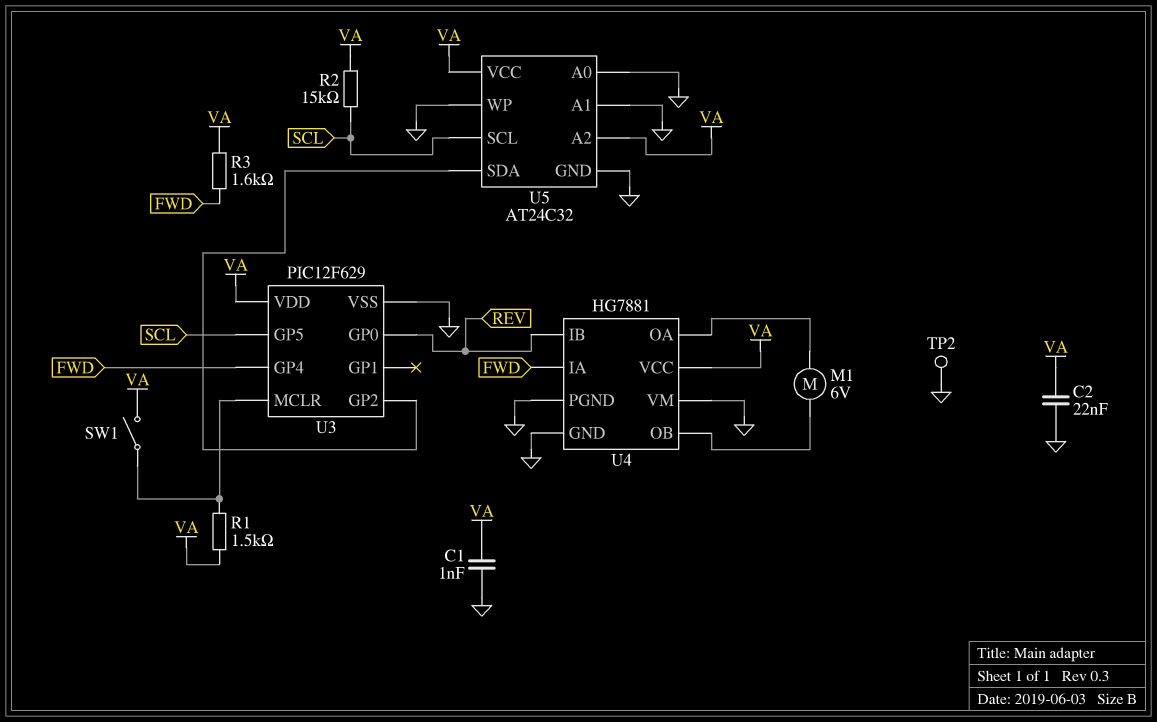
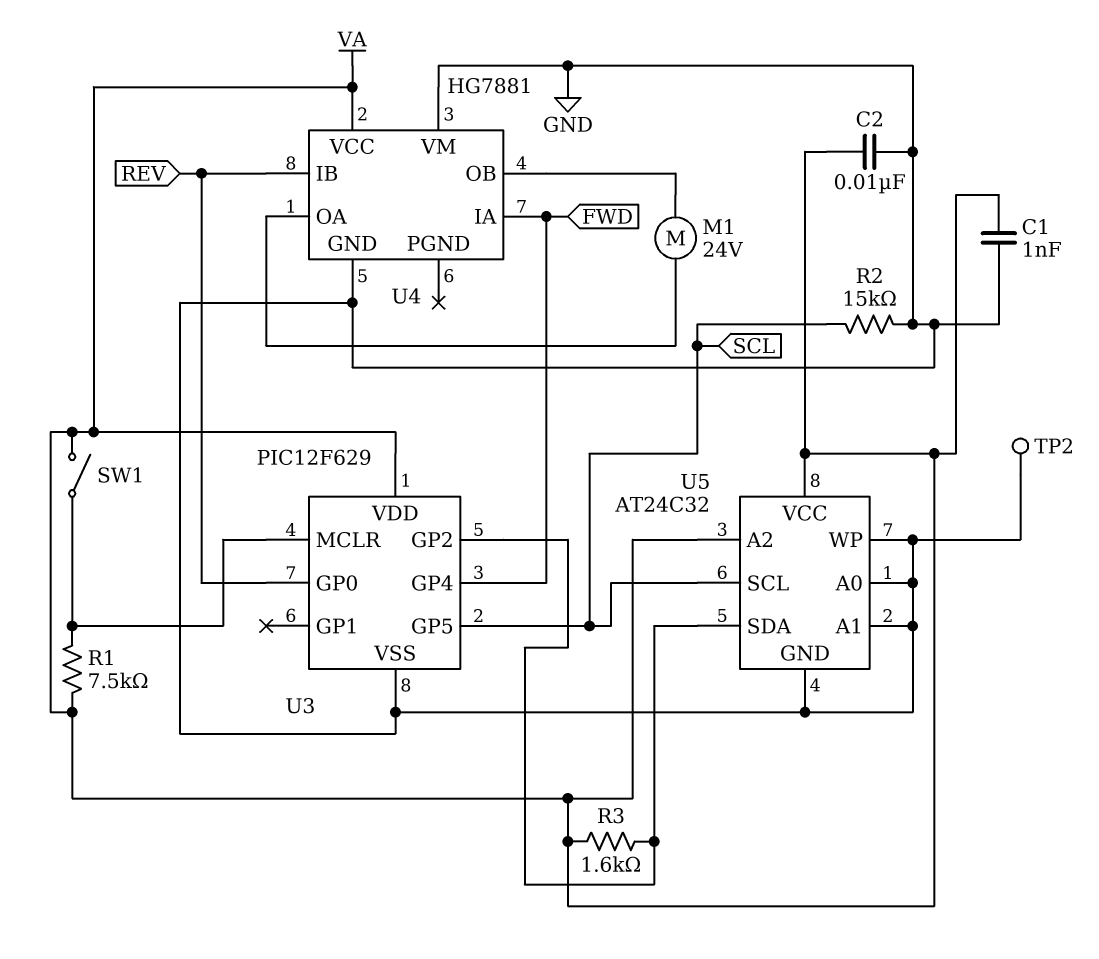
C2: 22nF (GND, VA) -> 10nF (GND, VA)
M1: motor 6V (U4/OA, U4/OB) -> motor 24V (U4/OA, U4/OB)
R1: 1.5k (U3/MCLR, VA) -> 7.5k (U3/MCLR, VA)
R2: 15k (SCL, VA) -> 15k (GND, SCL)
R3: 1.6k (FWD, VA) -> 1.6k (U3/GP2, VA)
U4 pin PGND: GND -> none

